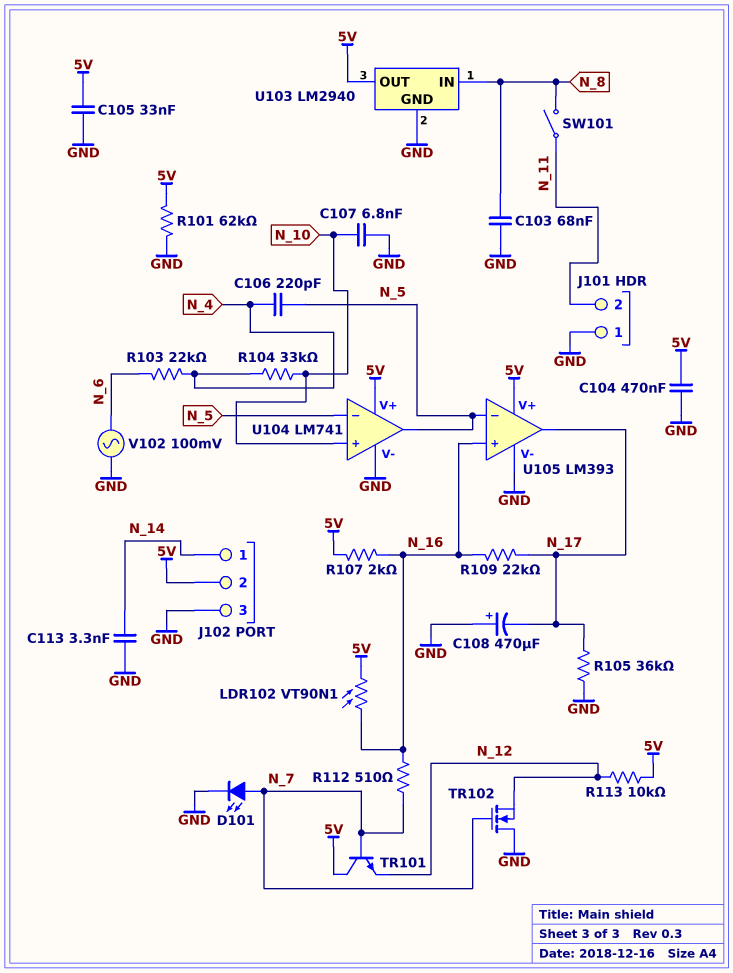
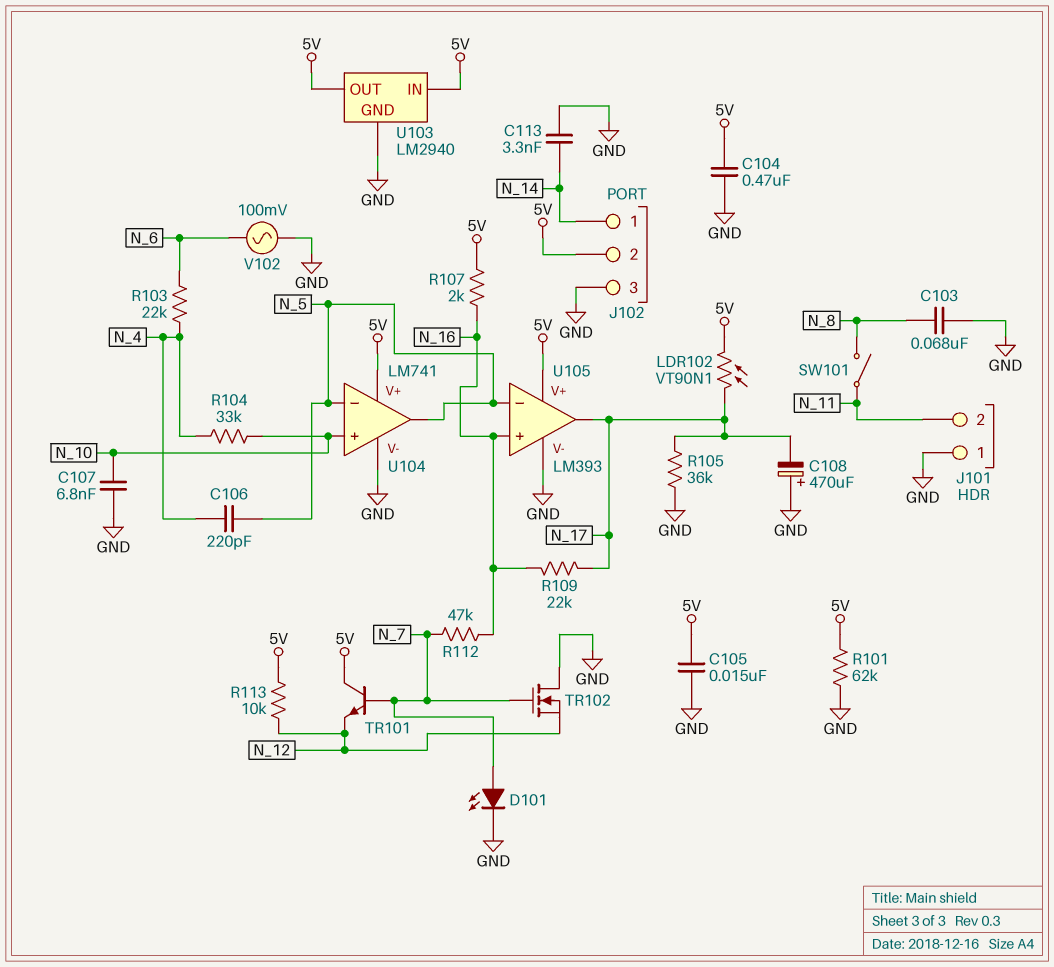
C105: 33nF (5V, GND) -> 15nF (5V, GND)
LDR102: VT90N1 (5V, N_16) -> VT90N1 (5V, N_17)
R112: 510 (N_7, N_16) -> 47k (N_7, N_16)
U103 pin IN: N_8 -> 5V

